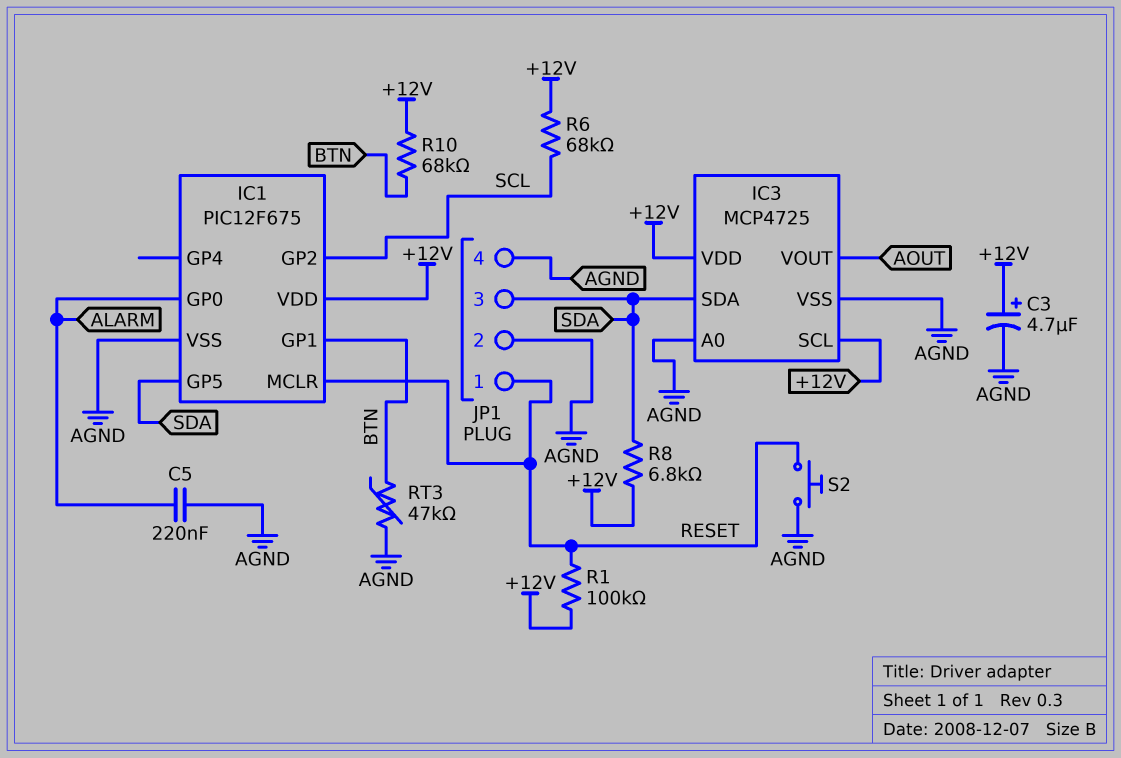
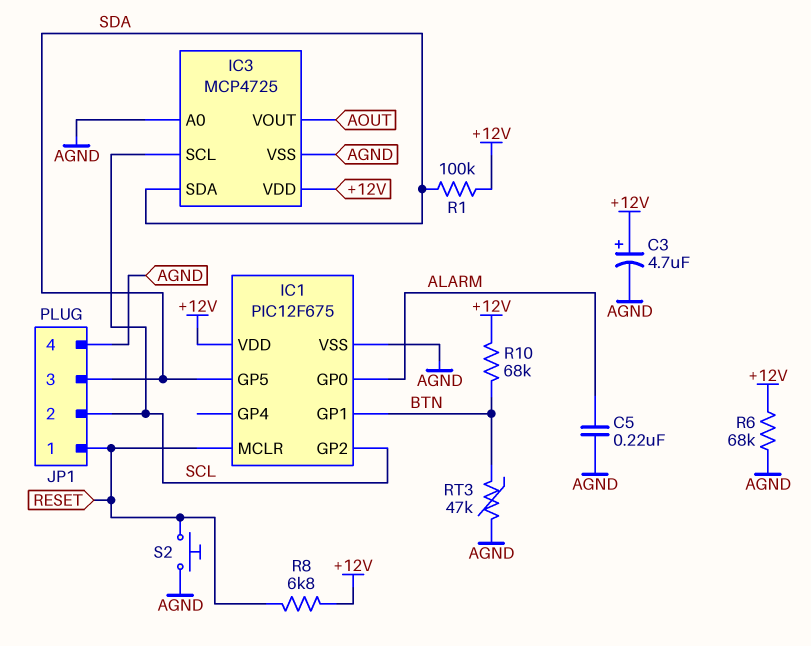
IC3 pin SCL: +12V -> SCL
JP1 pin 2: AGND -> SCL
R1: 100k (+12V, RESET) -> 100k (+12V, SDA)
R6: 68k (+12V, SCL) -> 68k (+12V, AGND)
R8: 6.8k (+12V, SDA) -> 6.8k (+12V, RESET)

